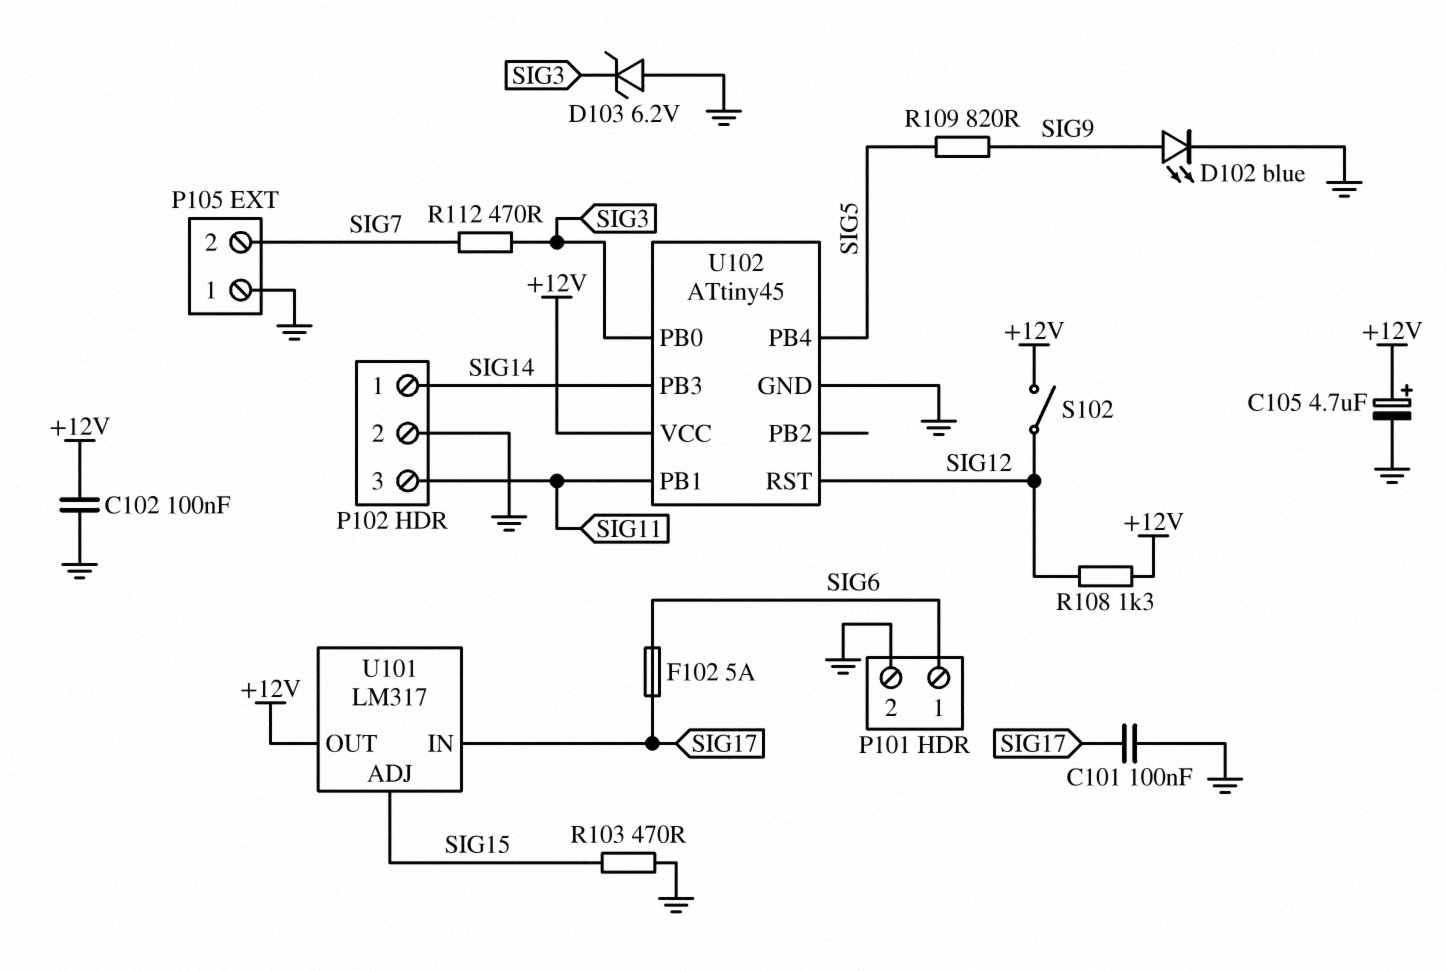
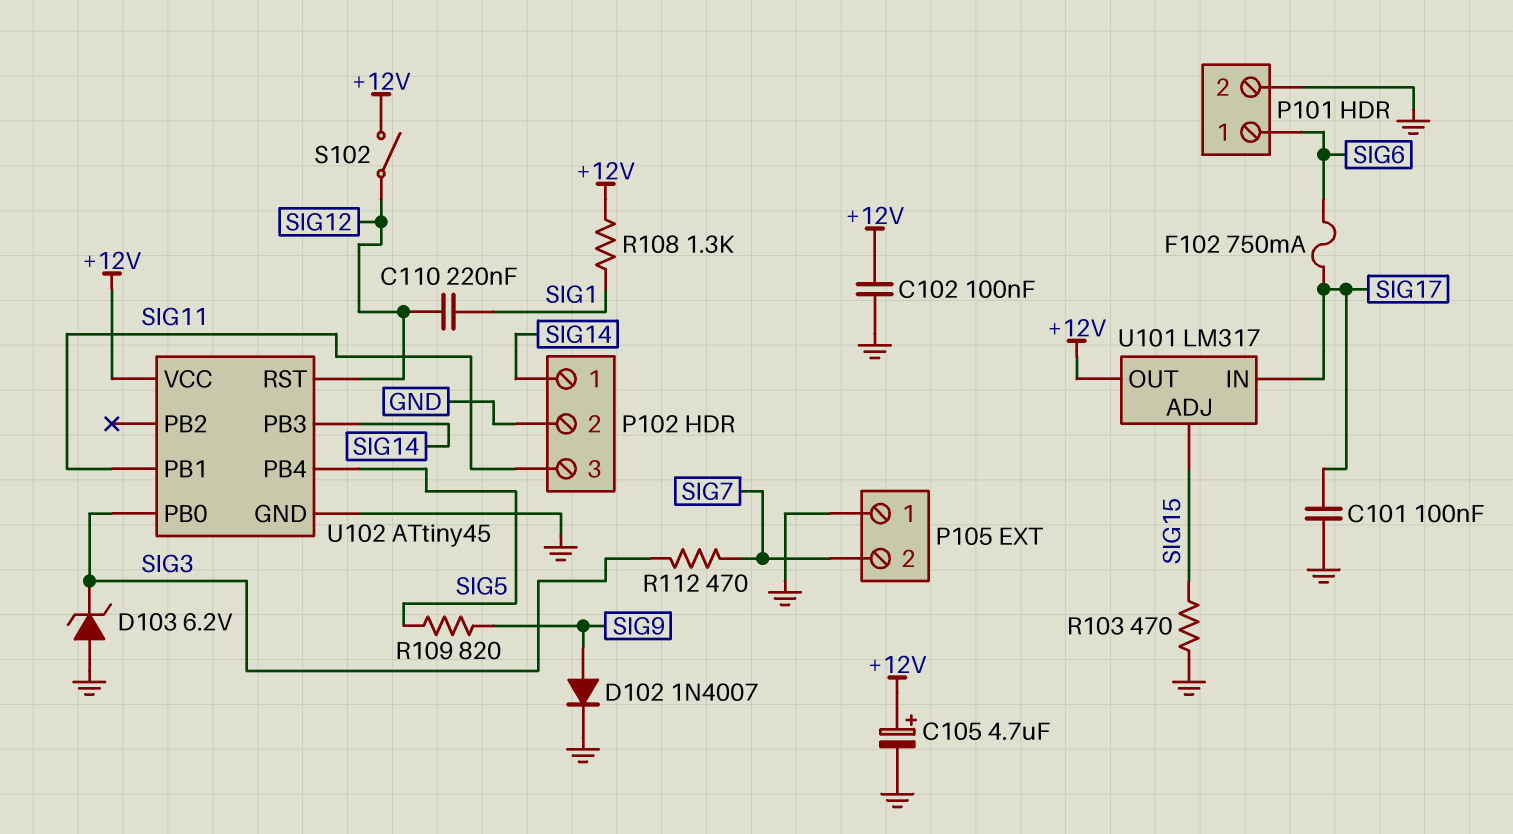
C110: none -> 220nF (SIG1, SIG12)
D102: LED blue (A SIG9, K GND) -> diode 1N4007 (A SIG9, K GND)
F102: 5A (SIG6, SIG17) -> 750mA (SIG6, SIG17)
R108: 1.3k (+12V, SIG12) -> 1.3k (+12V, SIG1)

